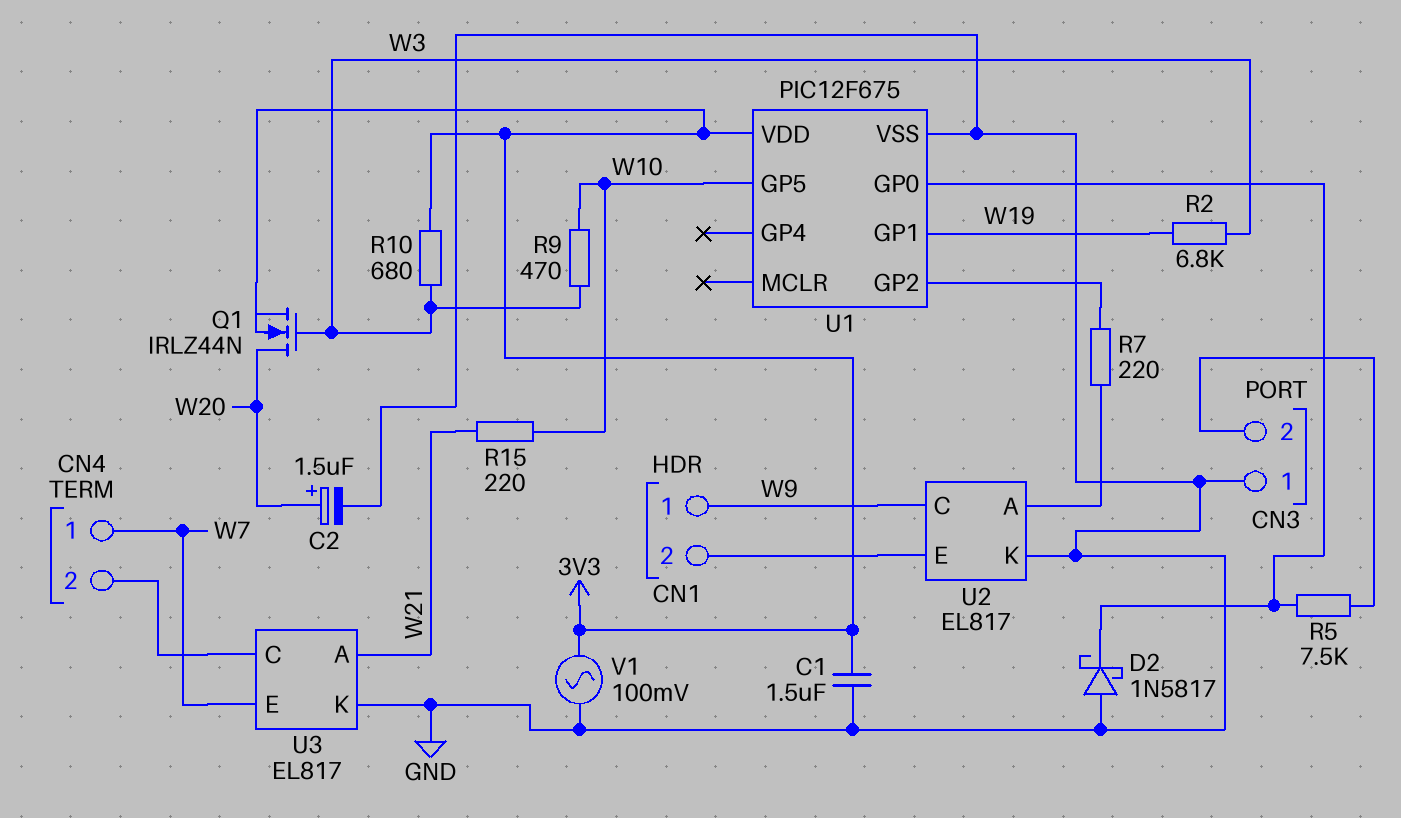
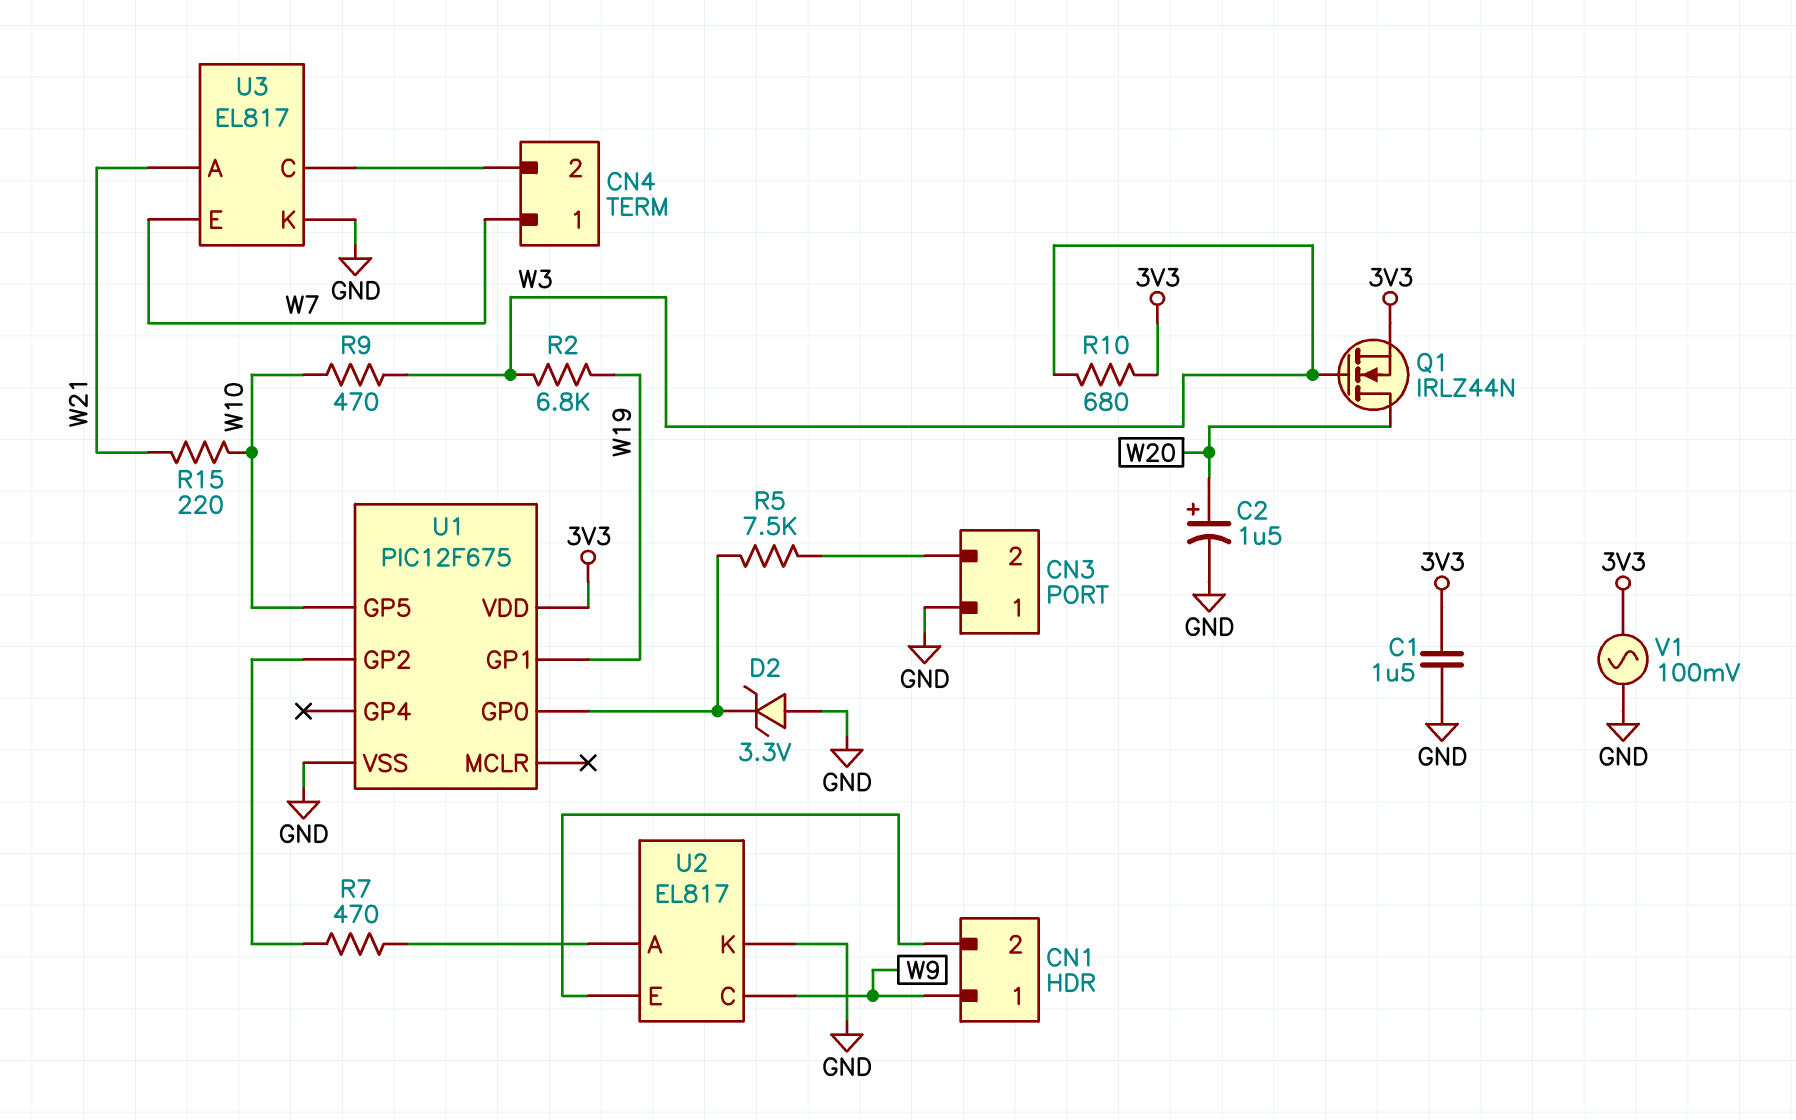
D2: schottky 1N5817 (A GND, K U1/GP0) -> zener 3.3V (A GND, K U1/GP0)
R7: 220 (U1/GP2, U2/A) -> 470 (U1/GP2, U2/A)

